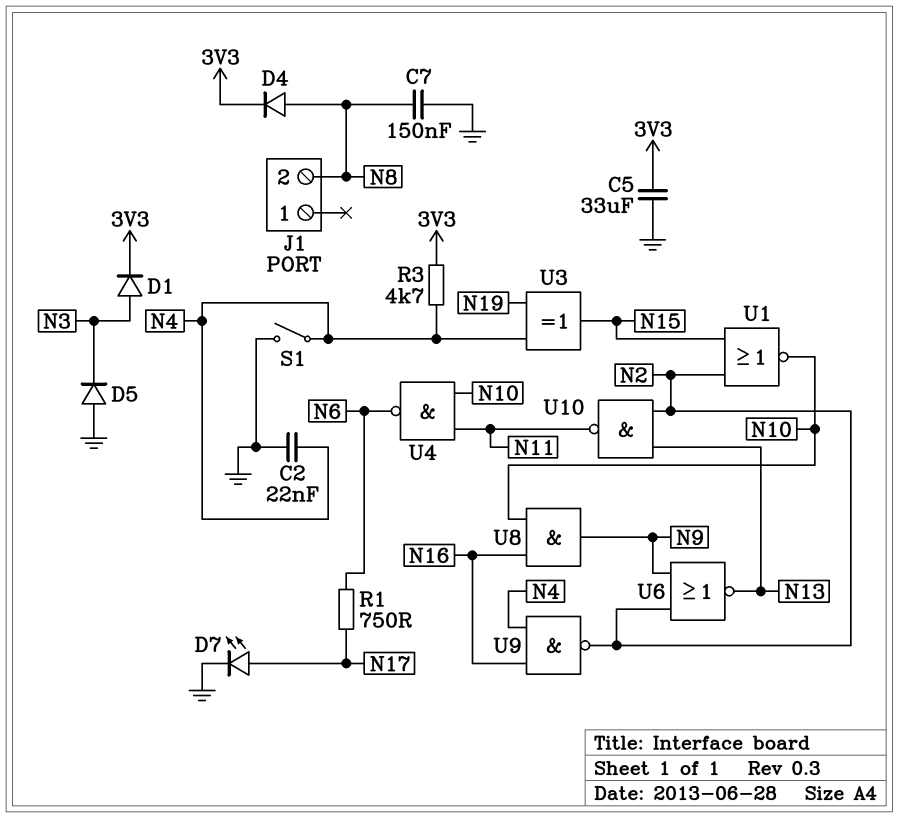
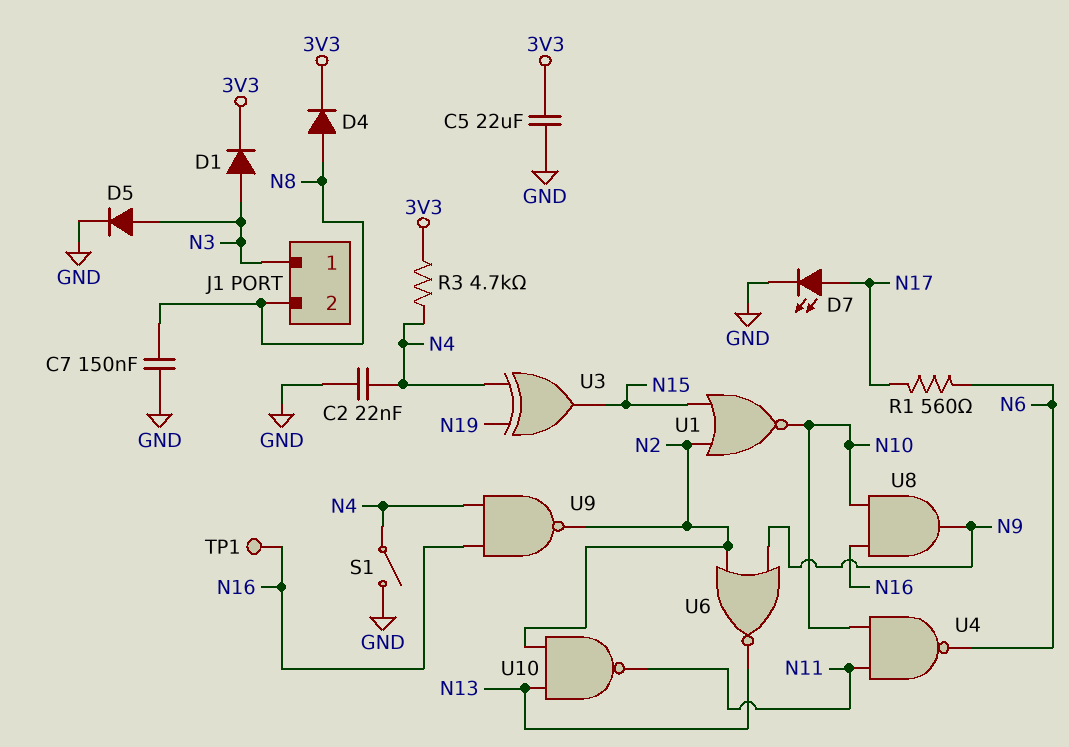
C5: 33uF (3V3, GND) -> 22uF (3V3, GND)
D5: diode (A GND, K N3) -> diode (A N3, K GND)
J1 pin 1: none -> N3
R1: 750 (N6, N17) -> 560 (N6, N17)
TP1: none -> test point (N16)

